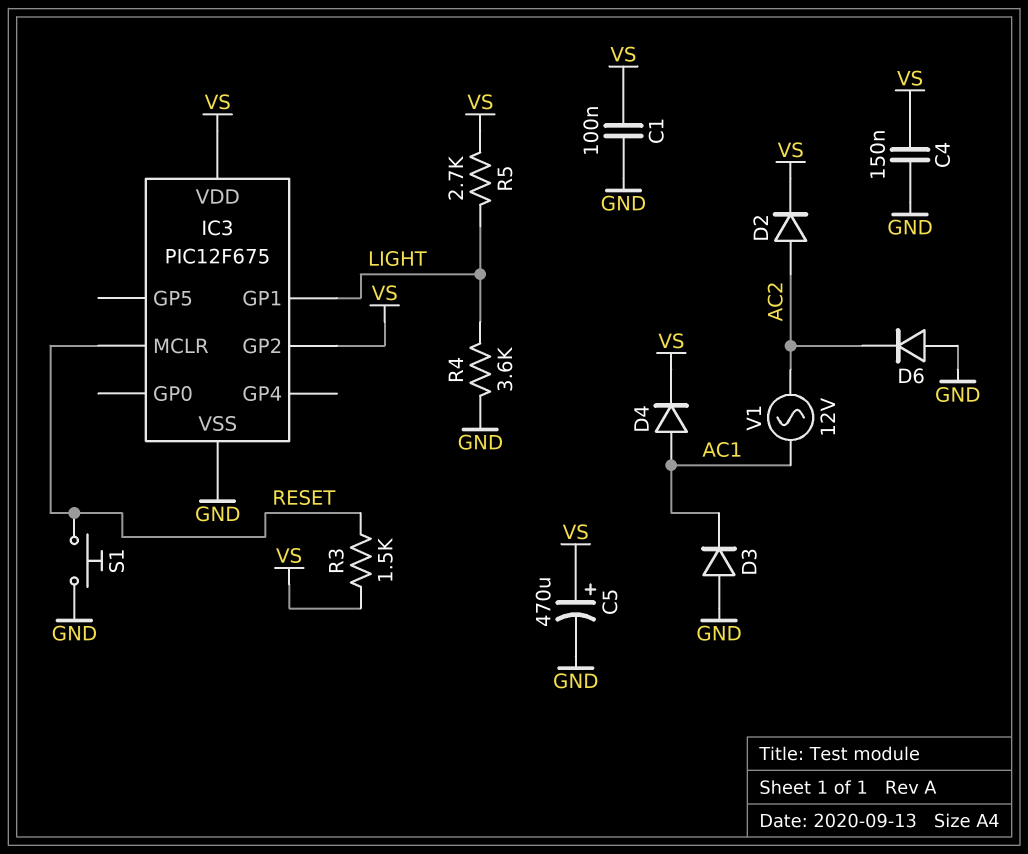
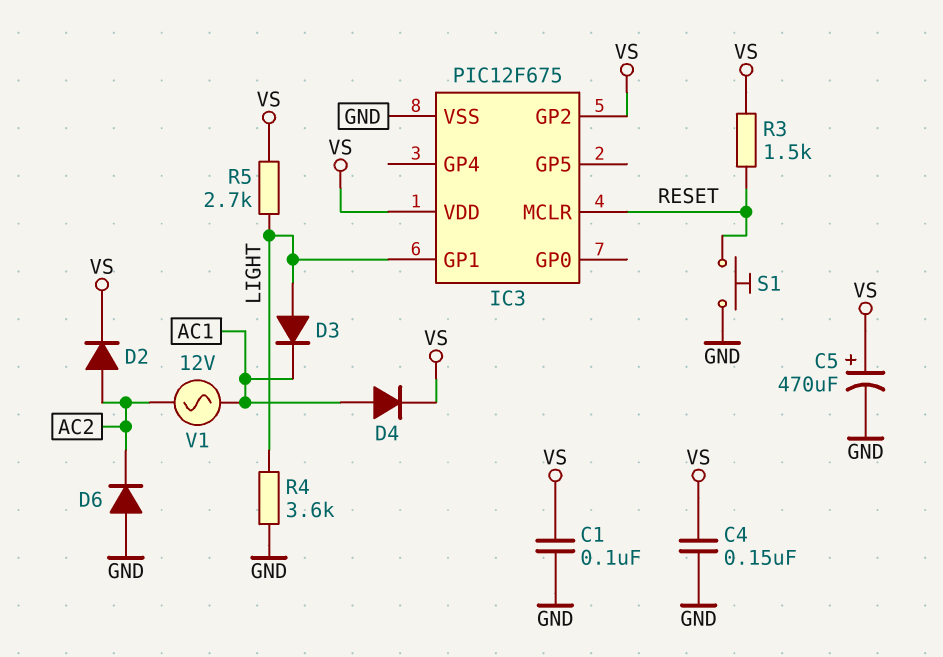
D3: diode (A GND, K AC1) -> diode (A LIGHT, K AC1)

